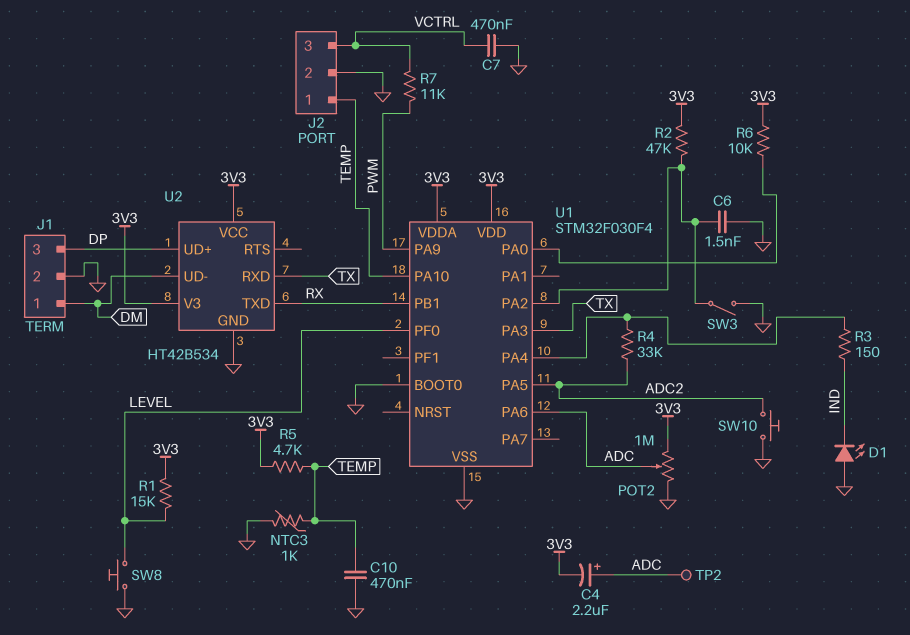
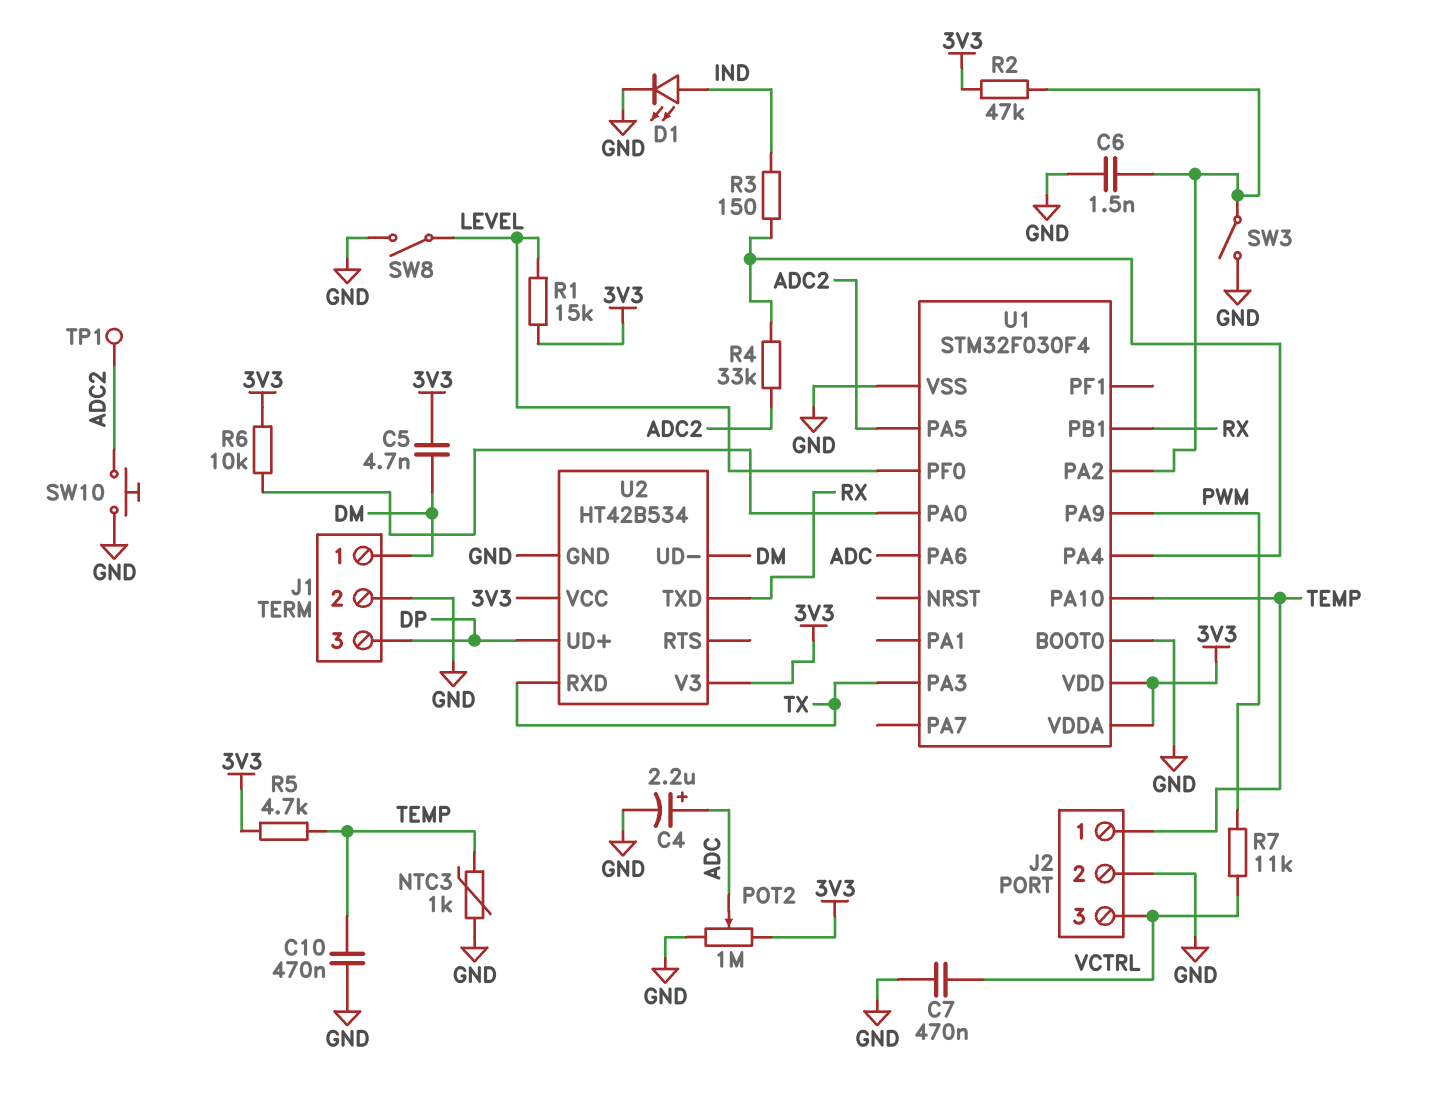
C4: 2.2uF (plus ADC, minus 3V3) -> 2.2uF (plus ADC, minus GND)
C5: none -> 4.7nF (3V3, DM)
D1: LED (A GND, K IND) -> LED (A IND, K GND)
SW8: button (GND, LEVEL) -> switch (GND, LEVEL)
TP1: none -> test point (ADC2)
TP2: test point (ADC) -> none

